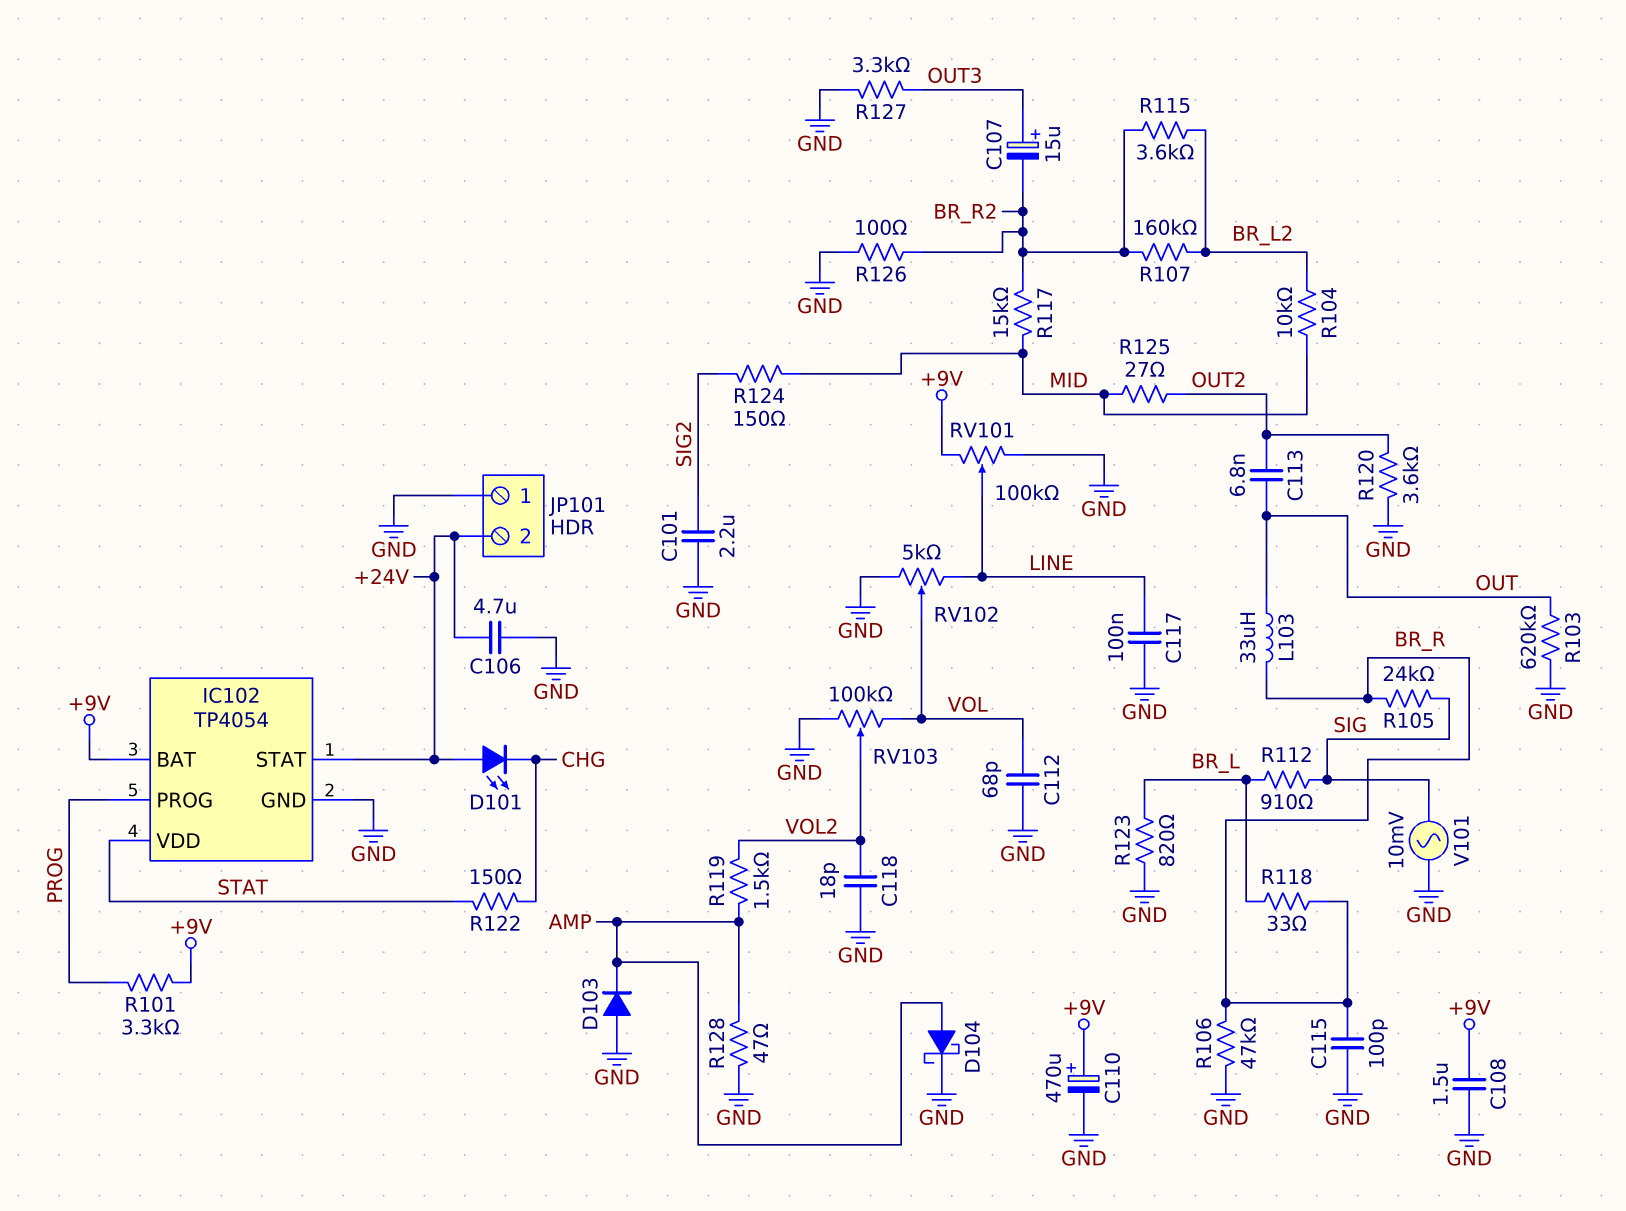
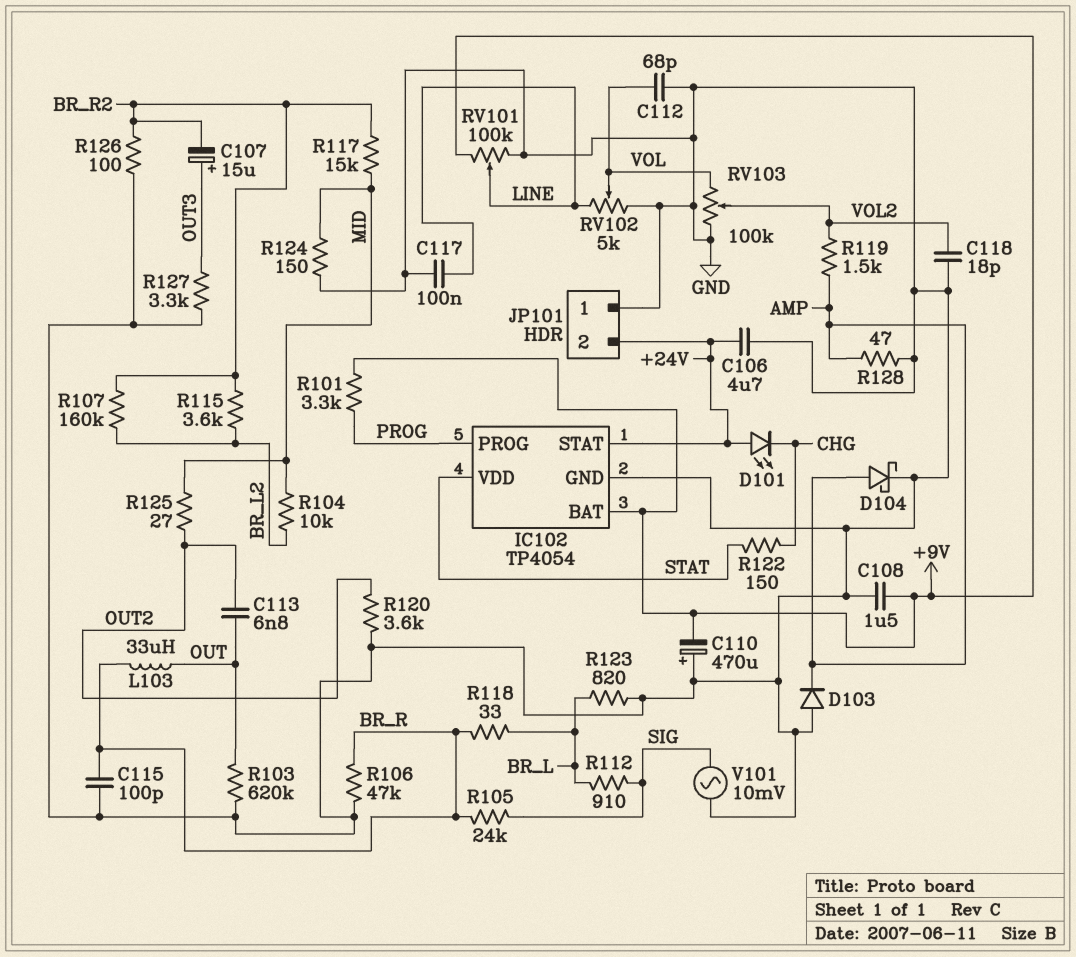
C101: 2.2uF (GND, SIG2) -> none
C110: 470uF (plus +9V, minus GND) -> 470uF (plus GND, minus +9V)
R124: 150 (MID, SIG2) -> 150 (GND, MID)

